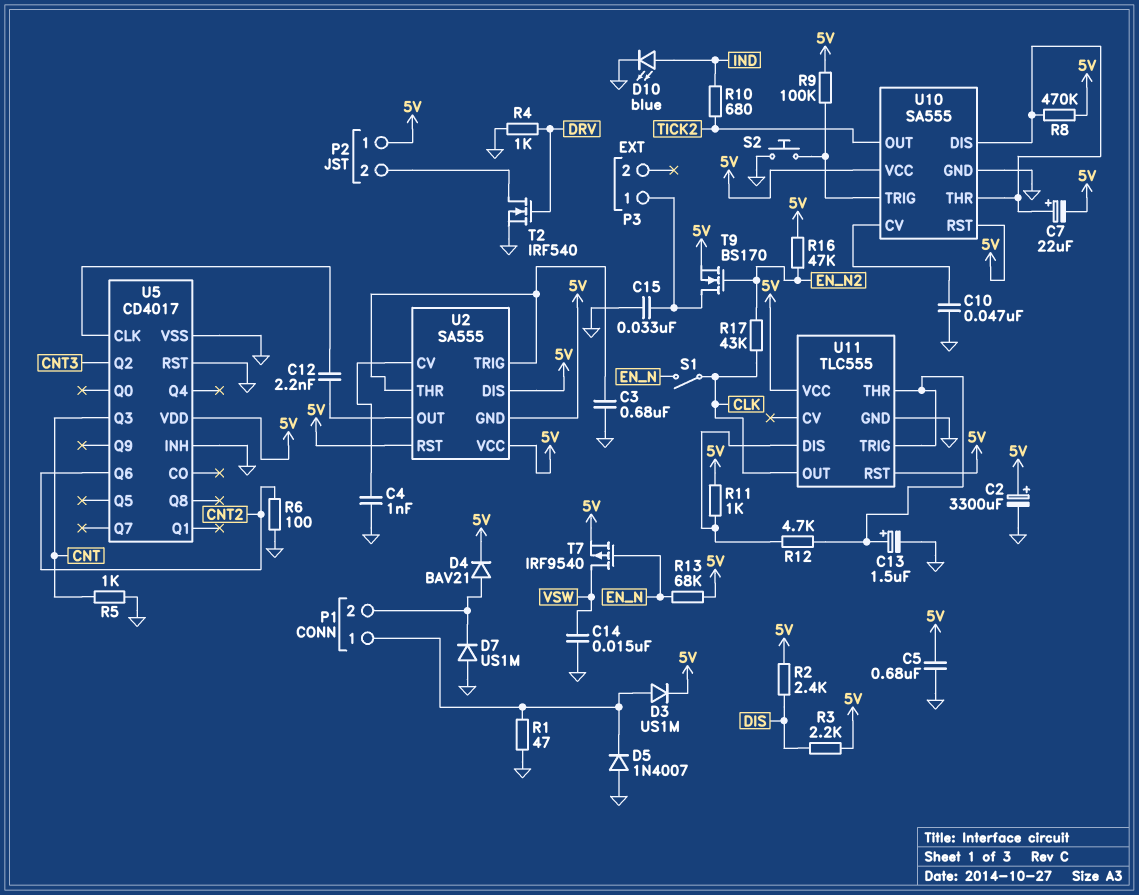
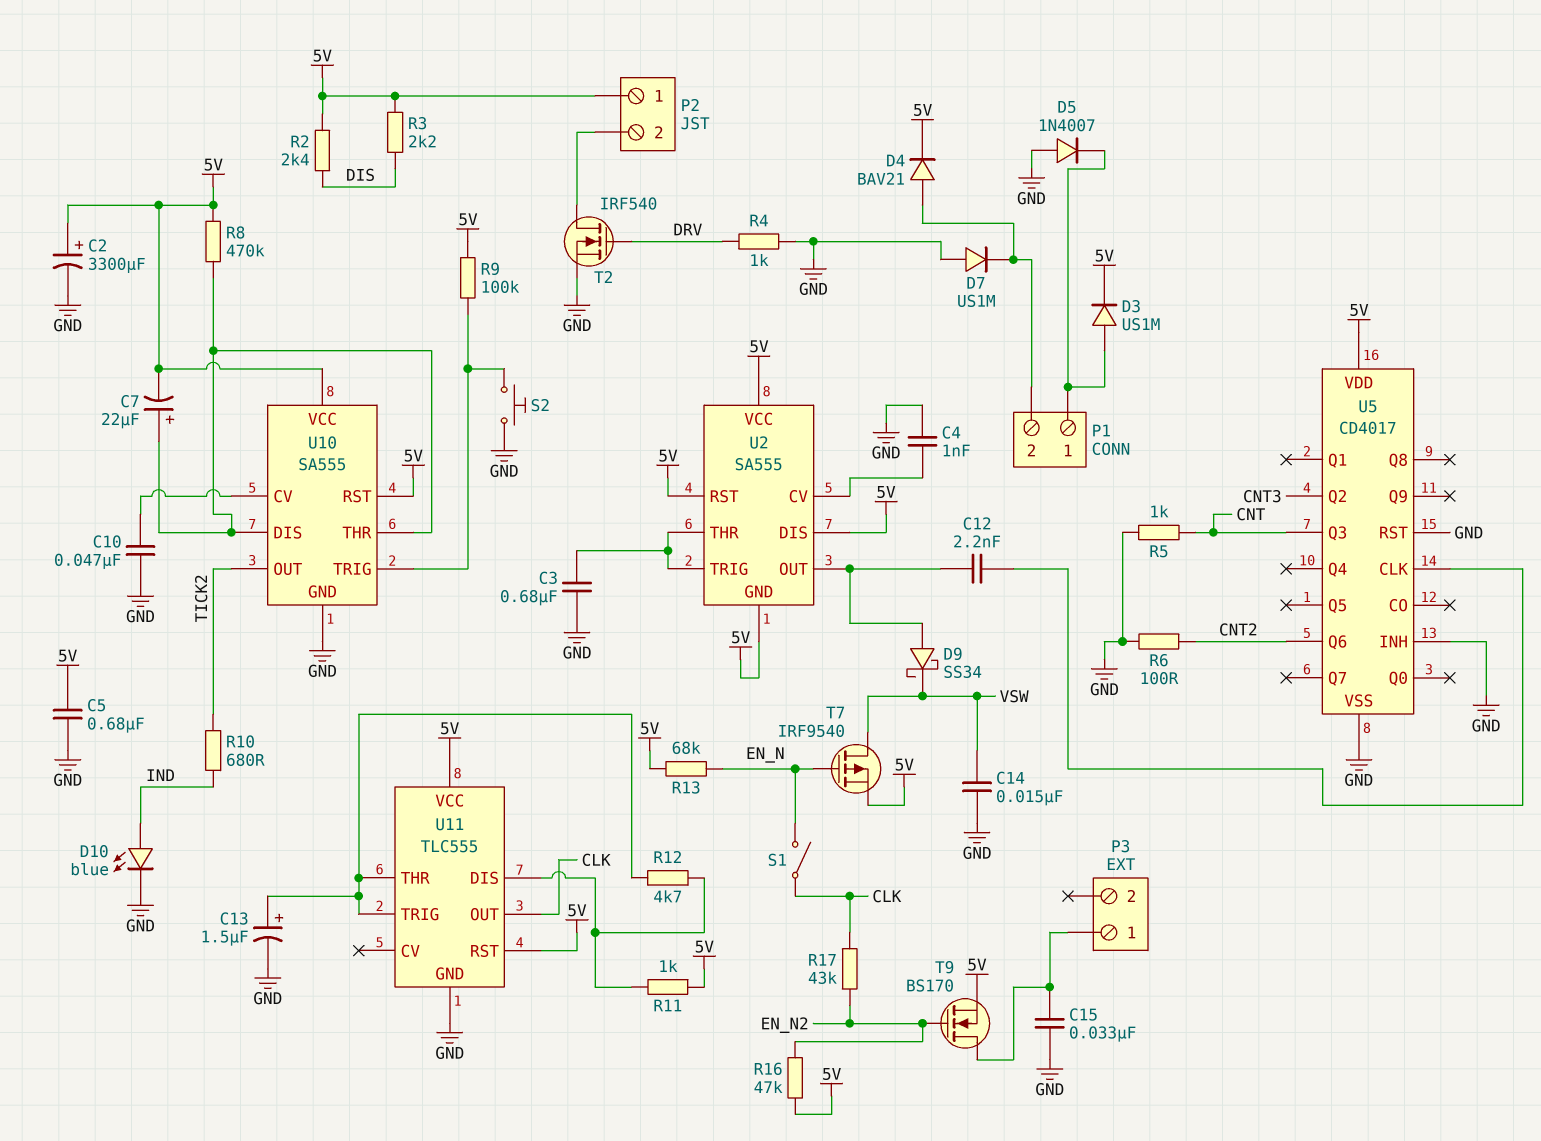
D9: none -> schottky SS34 (A U2/OUT, K VSW)
R1: 47 (GND, P1/1) -> none

